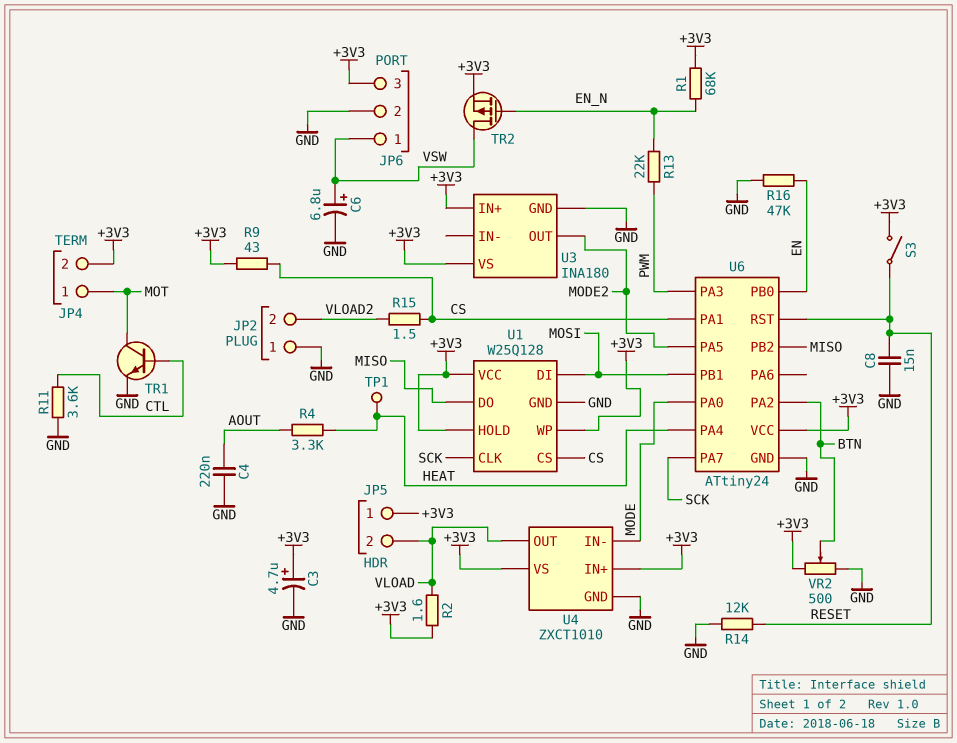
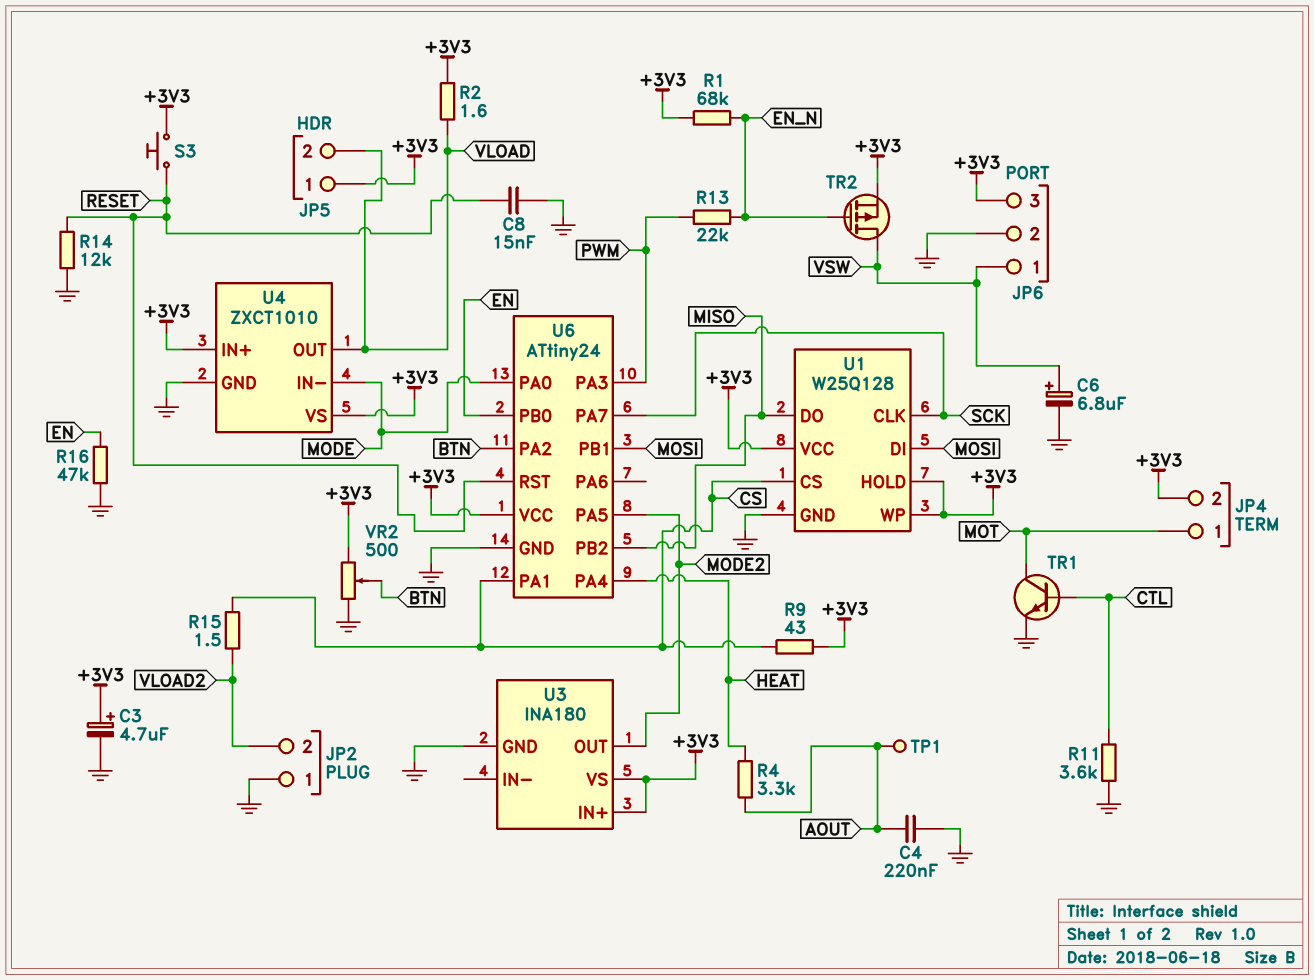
S3: switch (+3V3, RESET) -> button (+3V3, RESET)
TP1: test point (HEAT) -> test point (AOUT)

